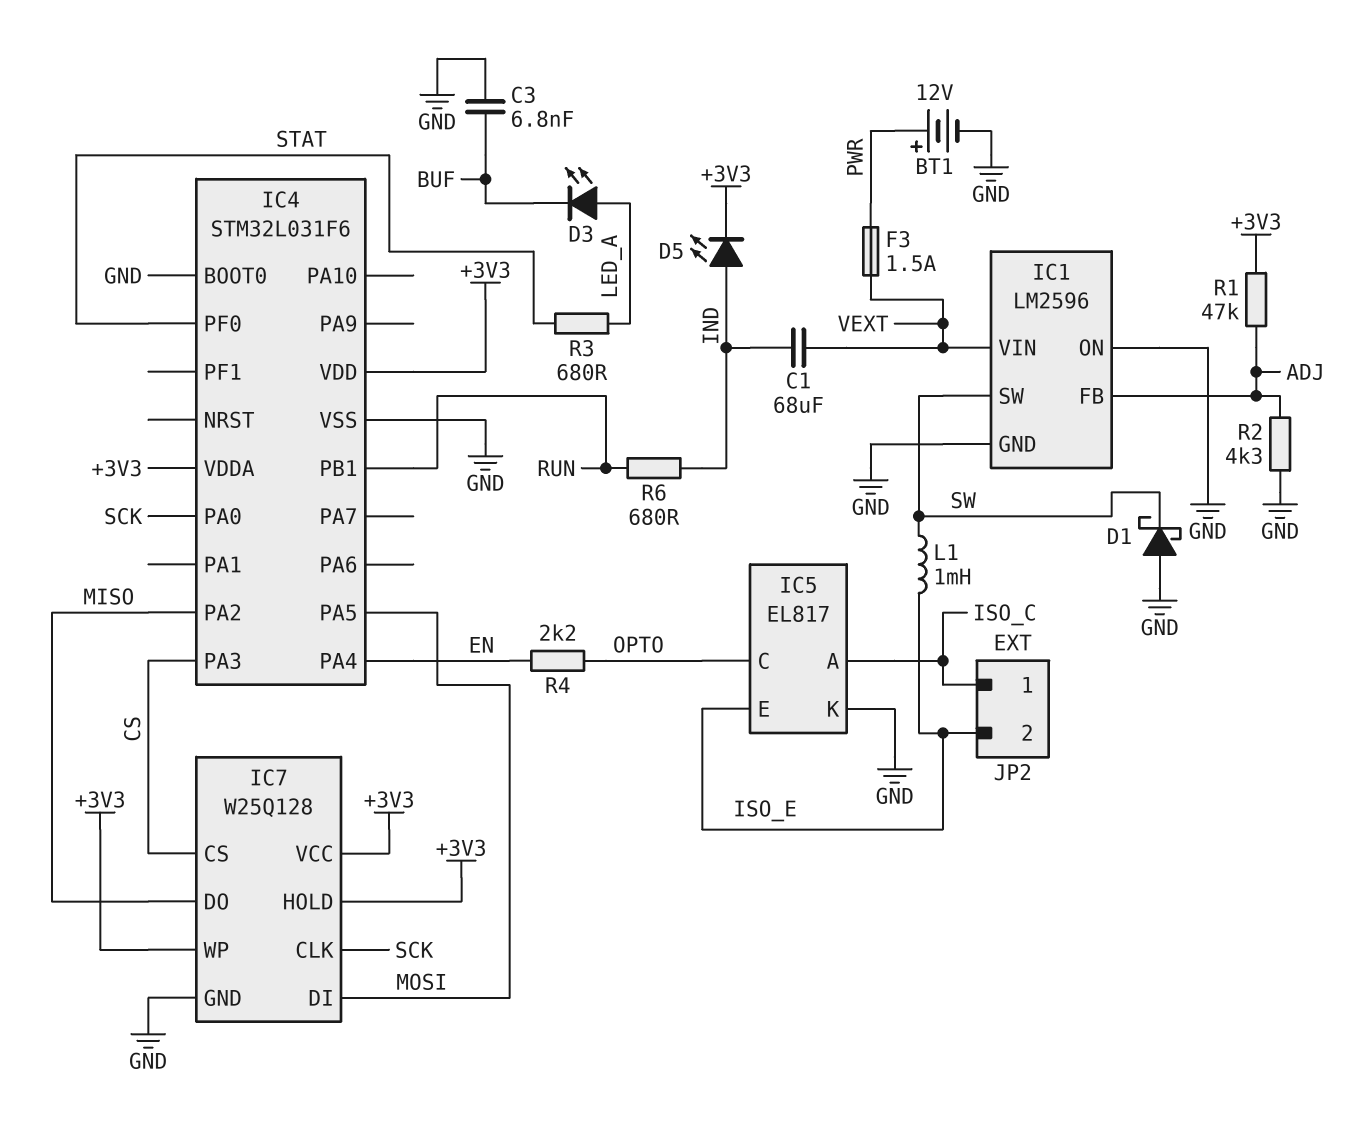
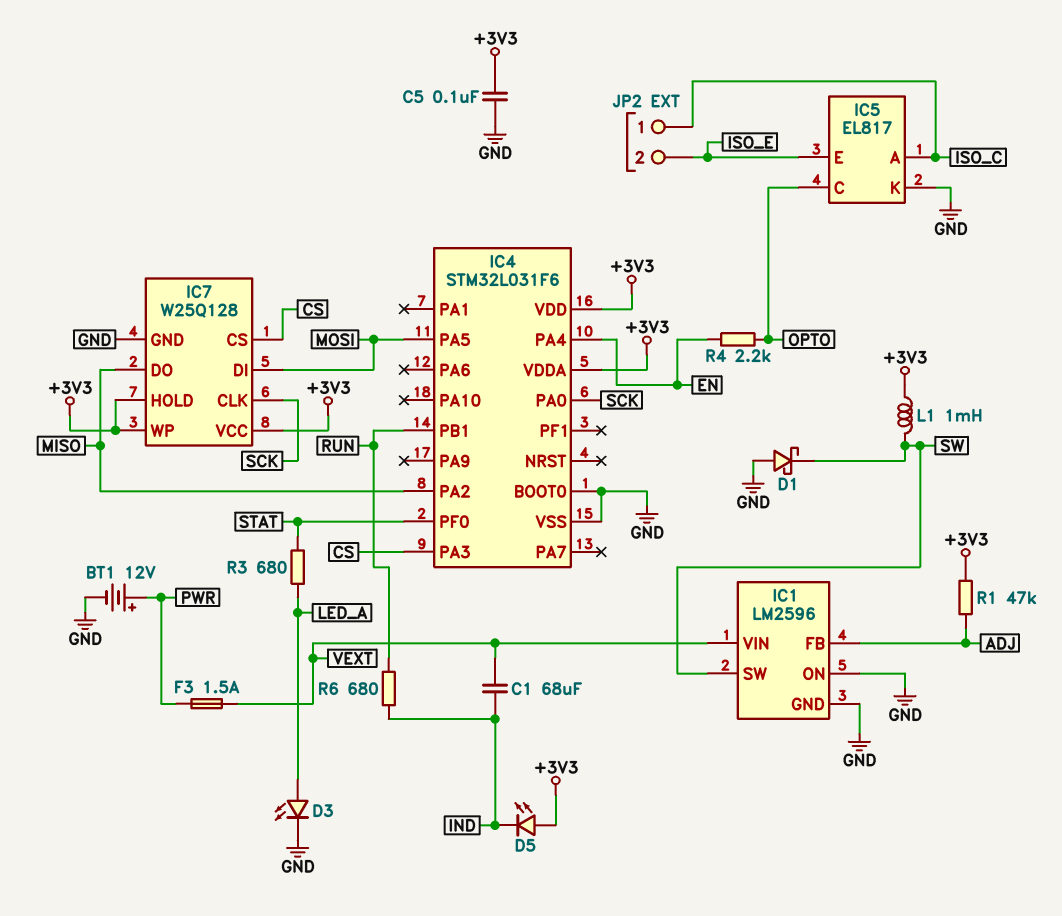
C3: 6.8nF (BUF, GND) -> none
C5: none -> 100nF (+3V3, GND)
D3: LED (A LED_A, K BUF) -> LED (A LED_A, K GND)
D5: LED (A IND, K +3V3) -> LED (A +3V3, K IND)
L1: 1mH (ISO_E, SW) -> 1mH (+3V3, SW)
R2: 4.3k (ADJ, GND) -> none

